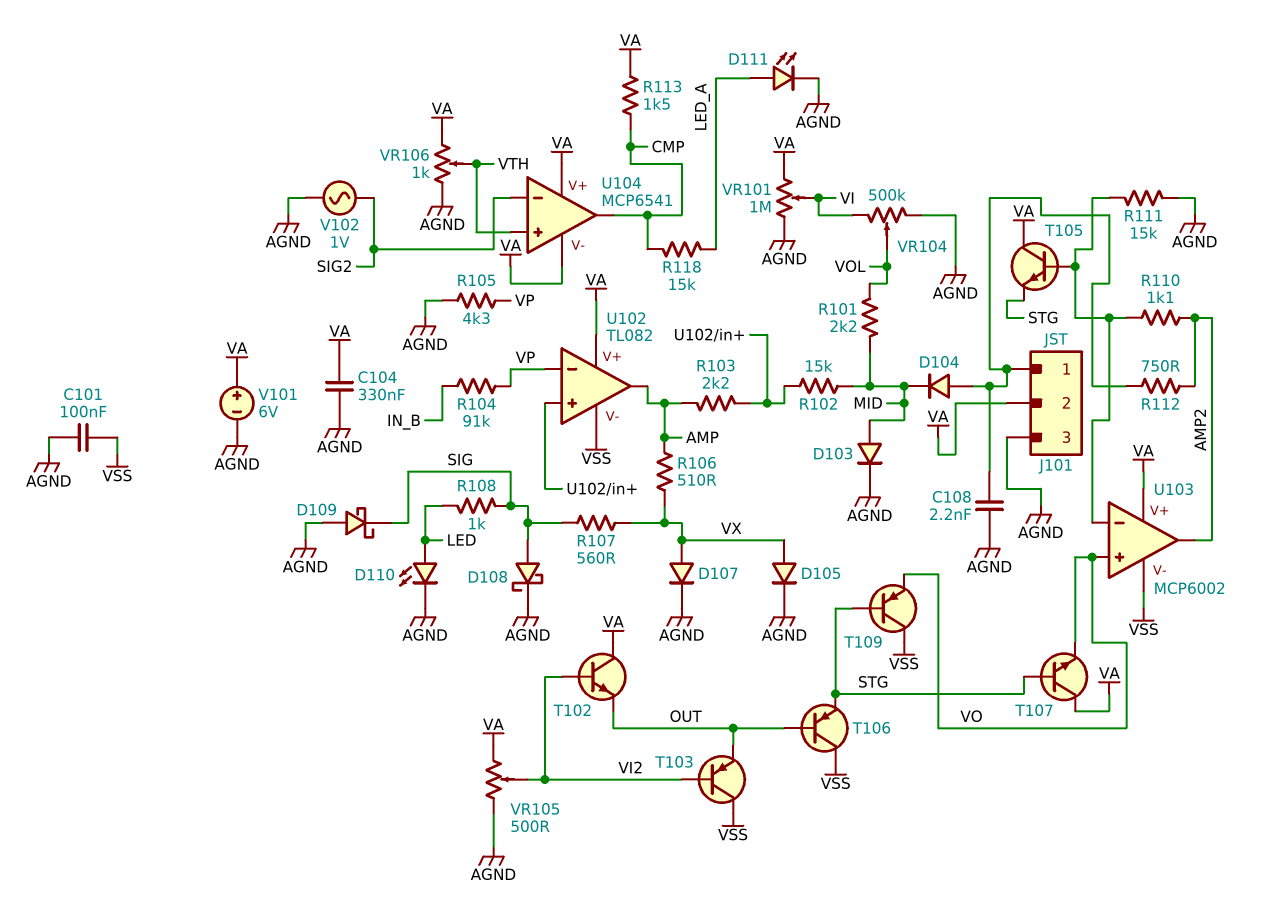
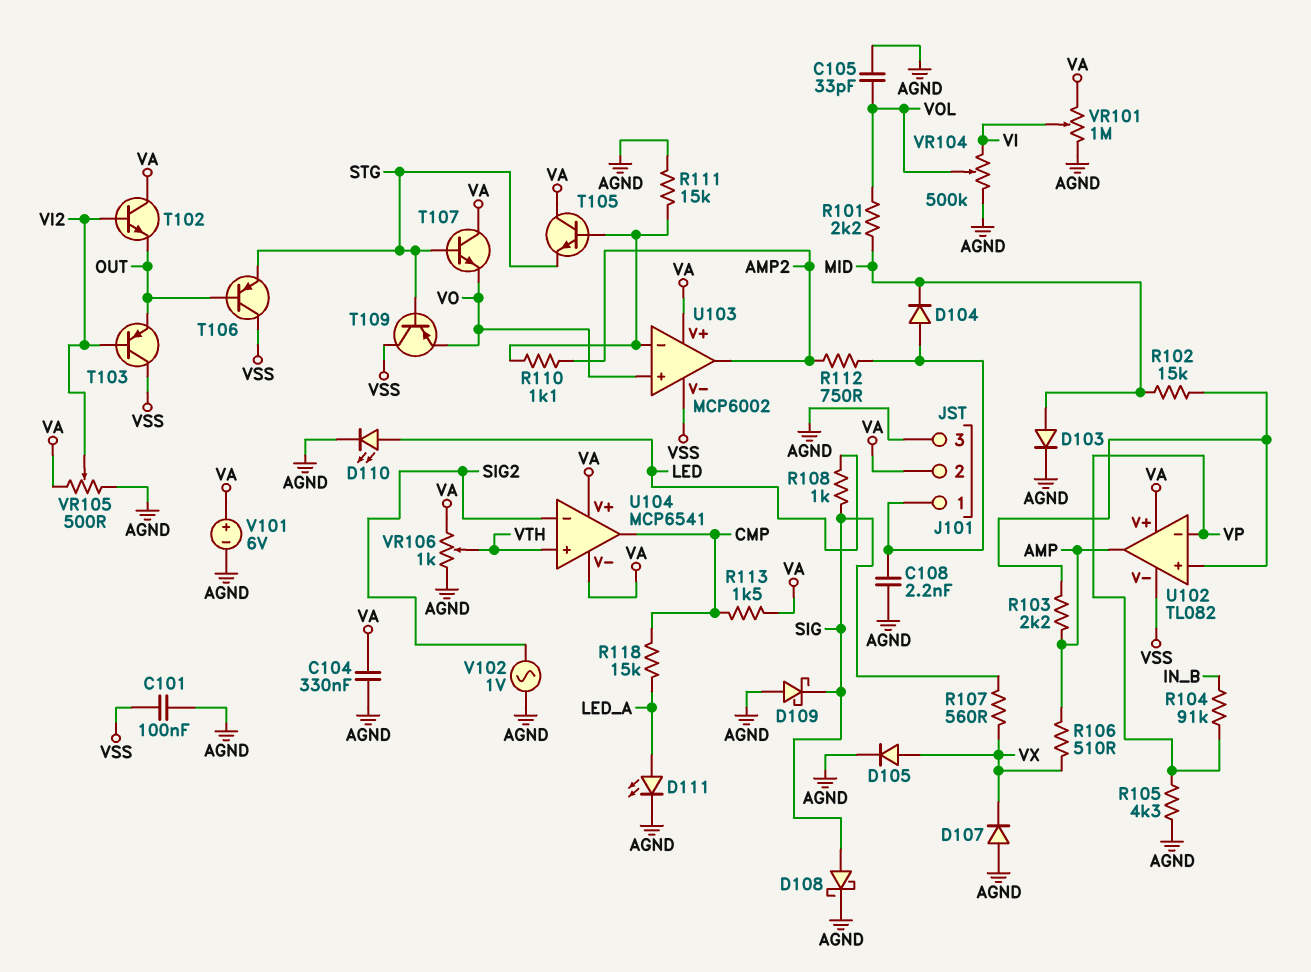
C105: none -> 33pF (AGND, VOL)
D107: diode (A VX, K AGND) -> diode (A AGND, K VX)

